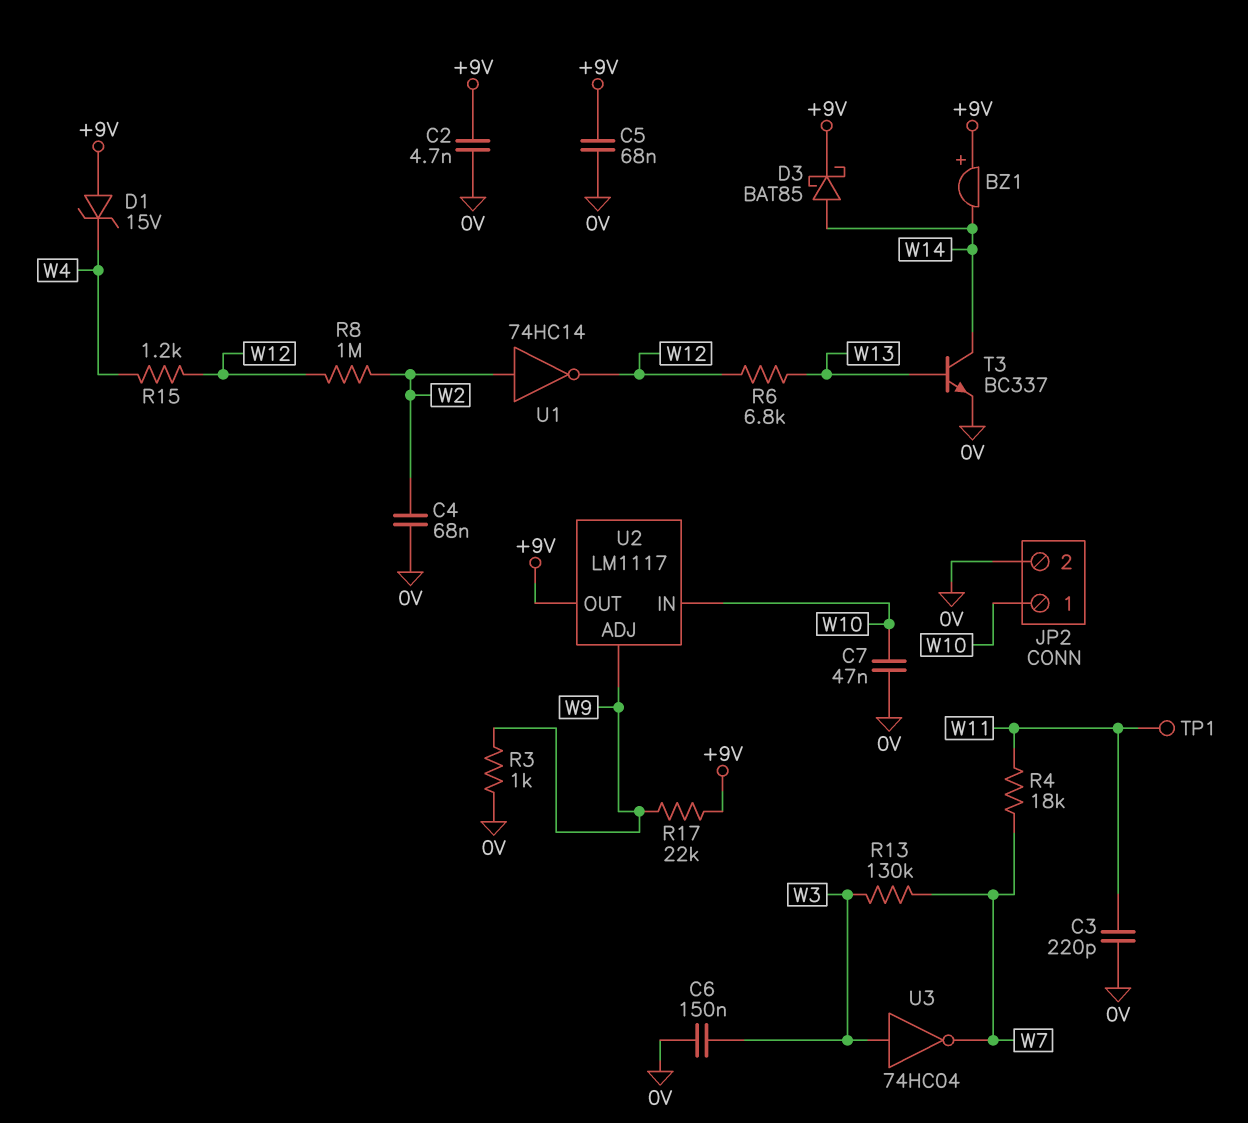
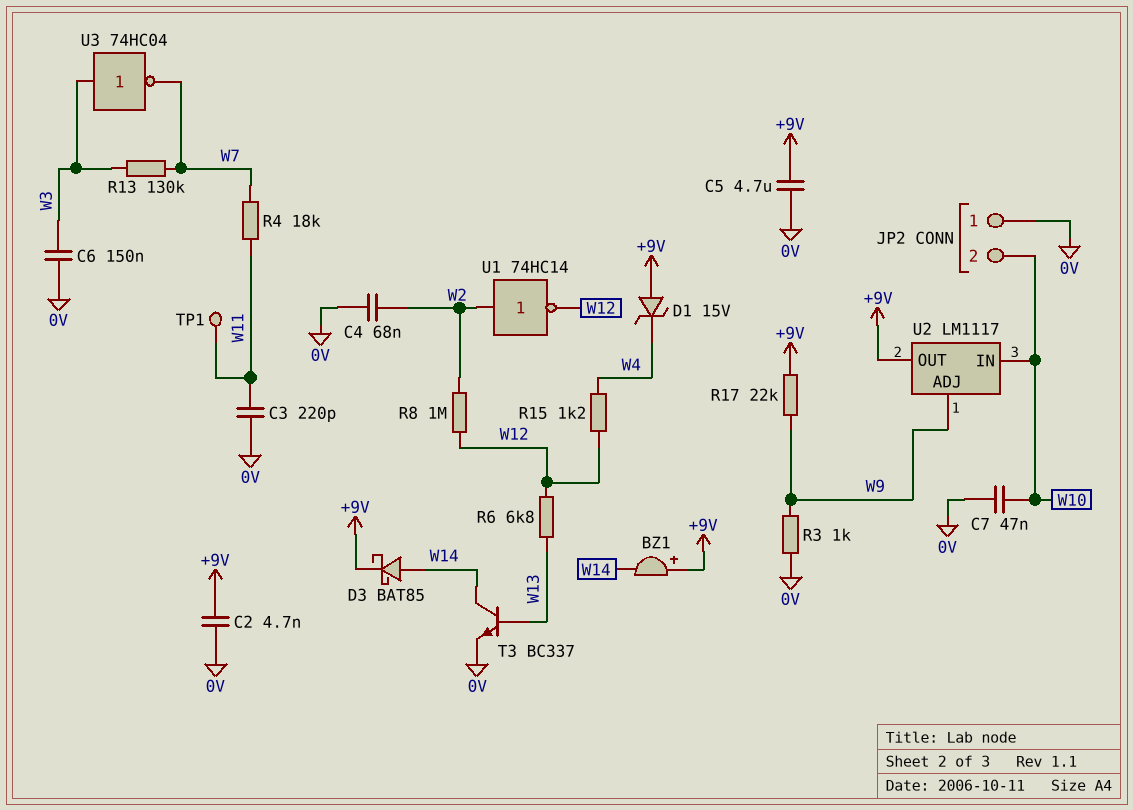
C5: 68nF (+9V, 0V) -> 4.7uF (+9V, 0V)
JP2 pin 1: W10 -> 0V
JP2 pin 2: 0V -> W10

